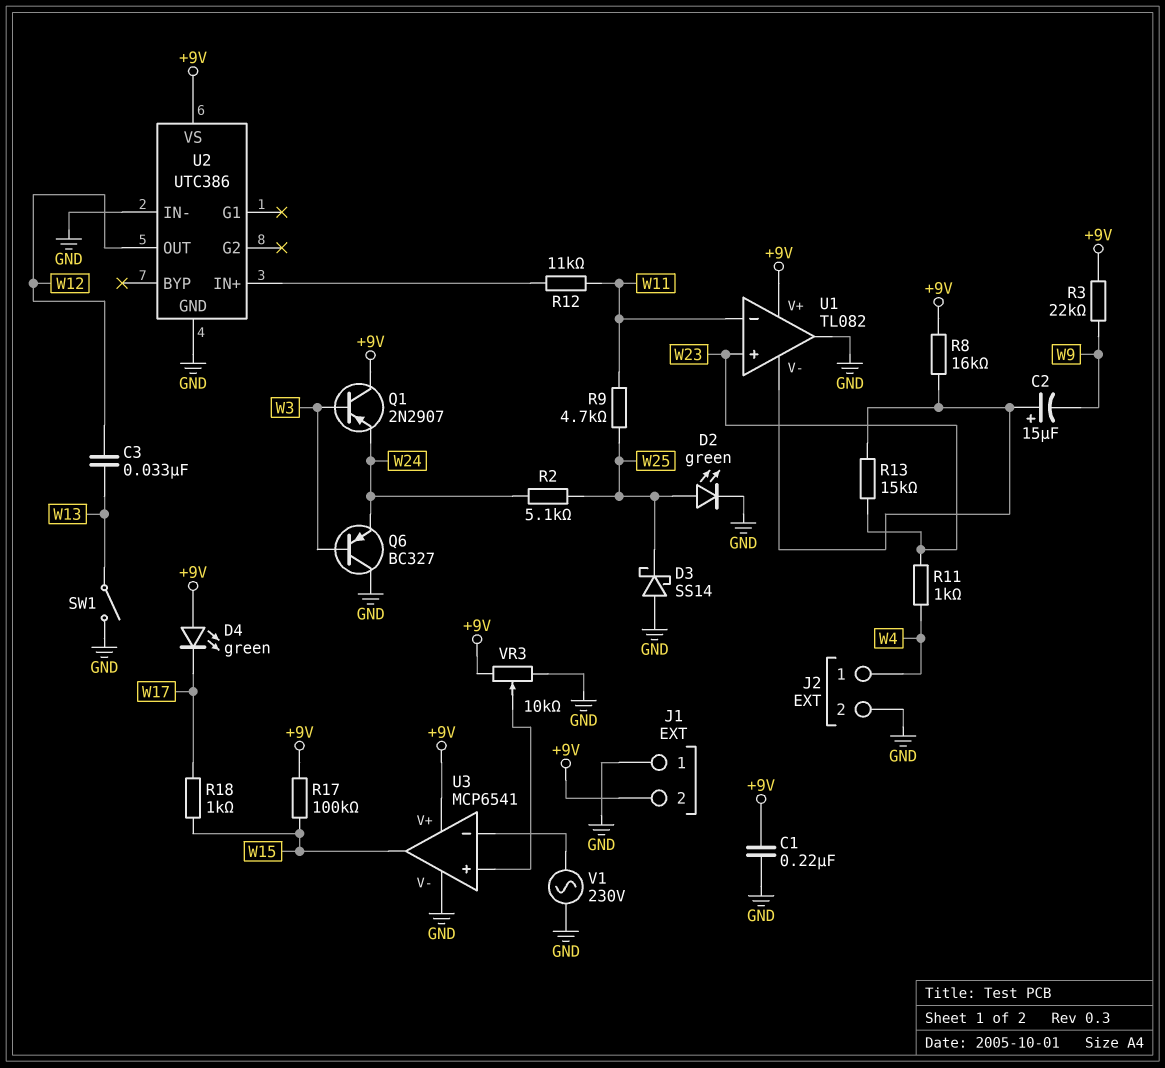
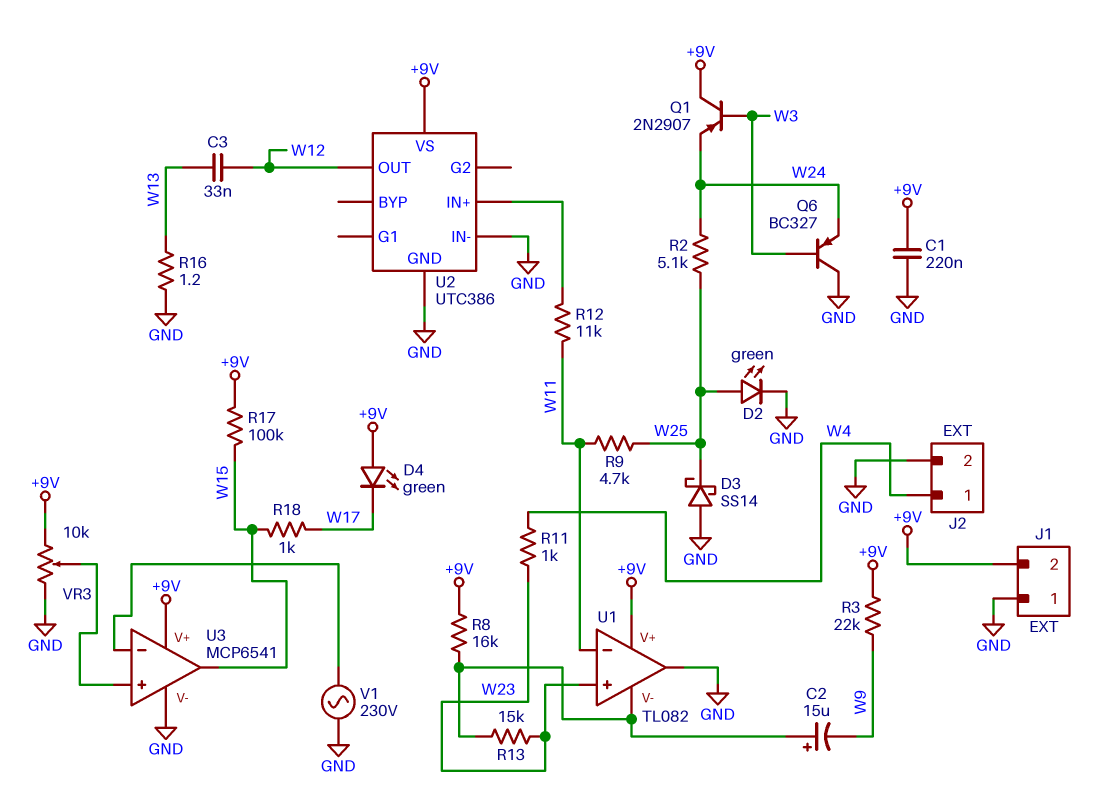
R16: none -> 1.2 (GND, W13)
SW1: switch (GND, W13) -> none

